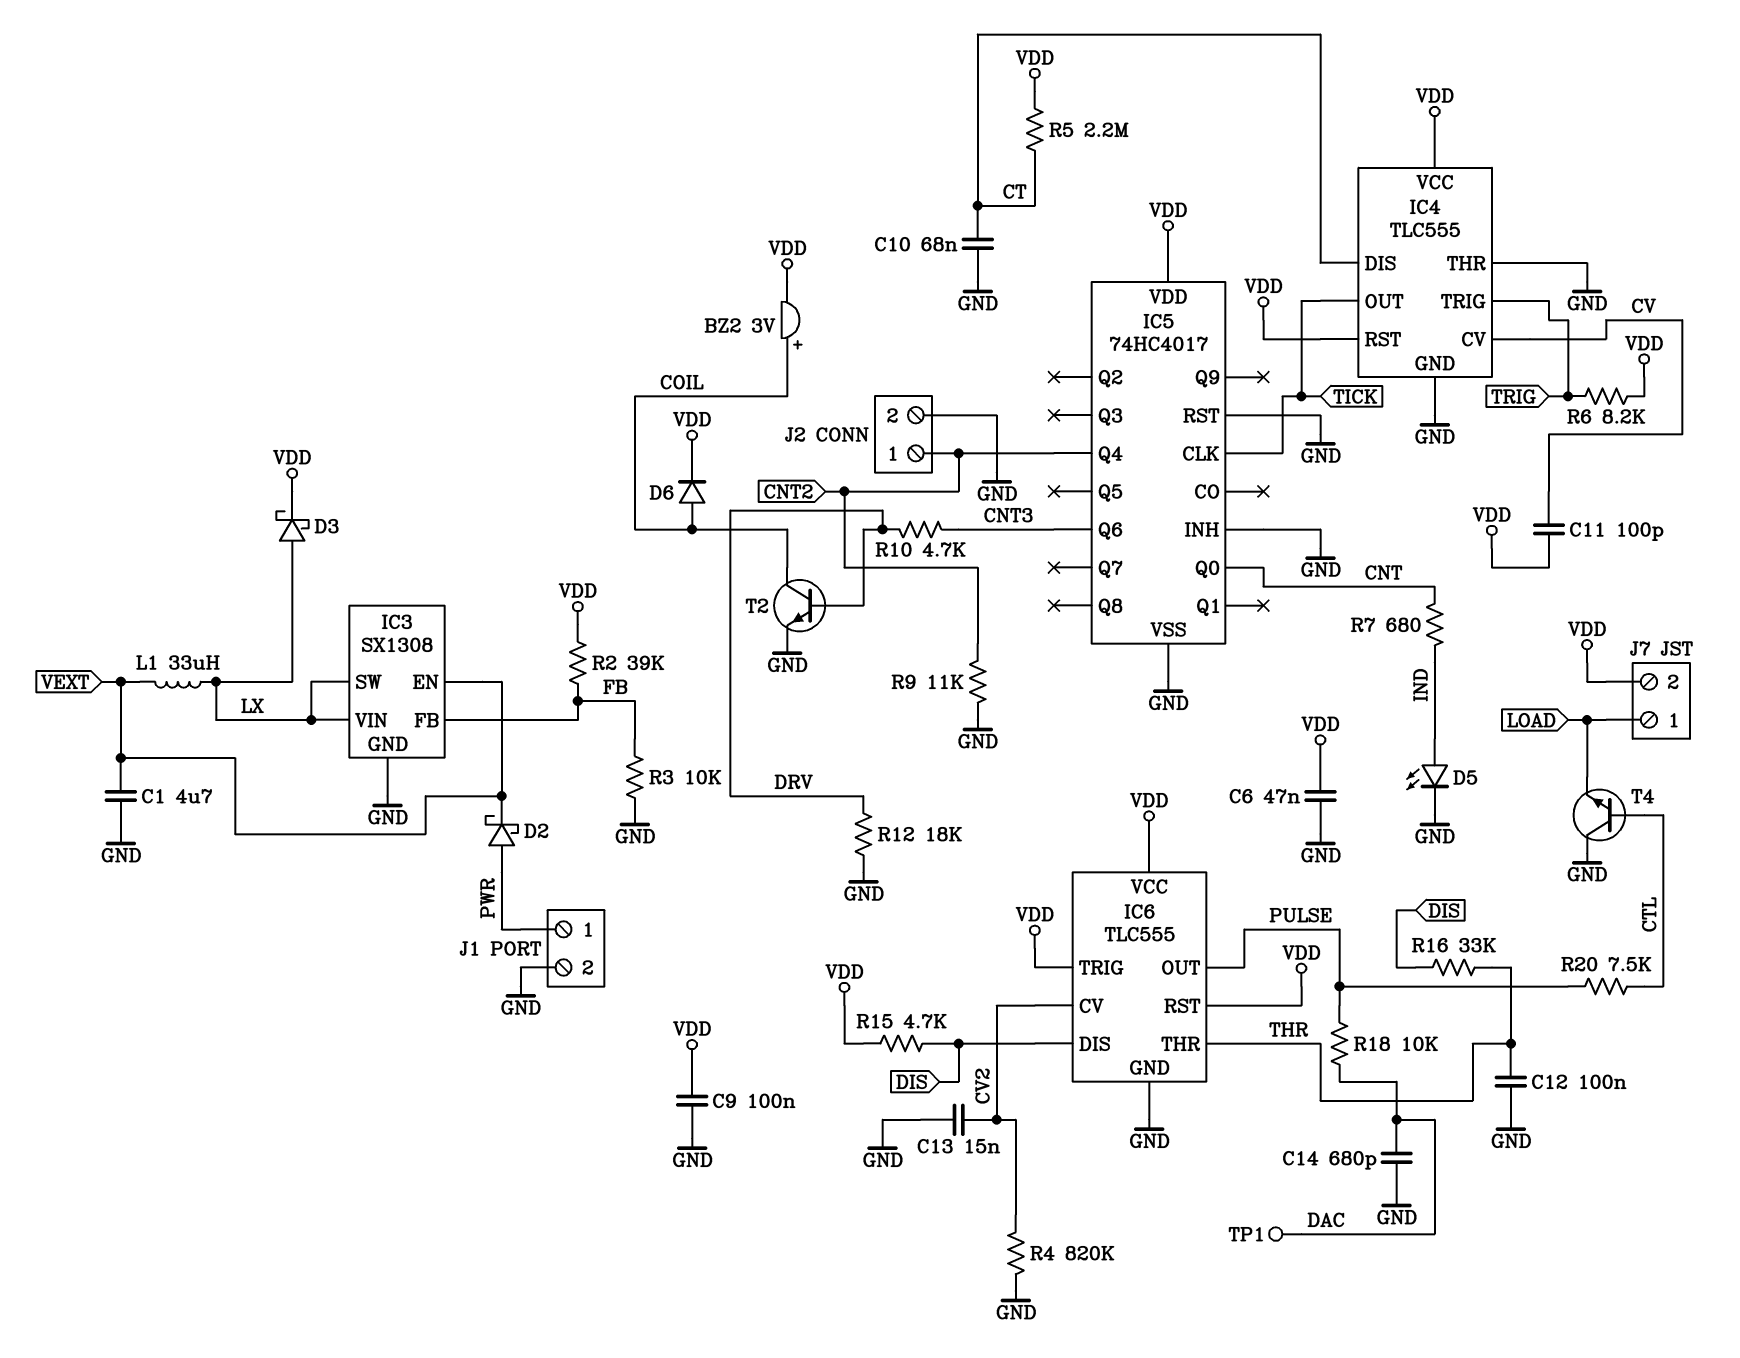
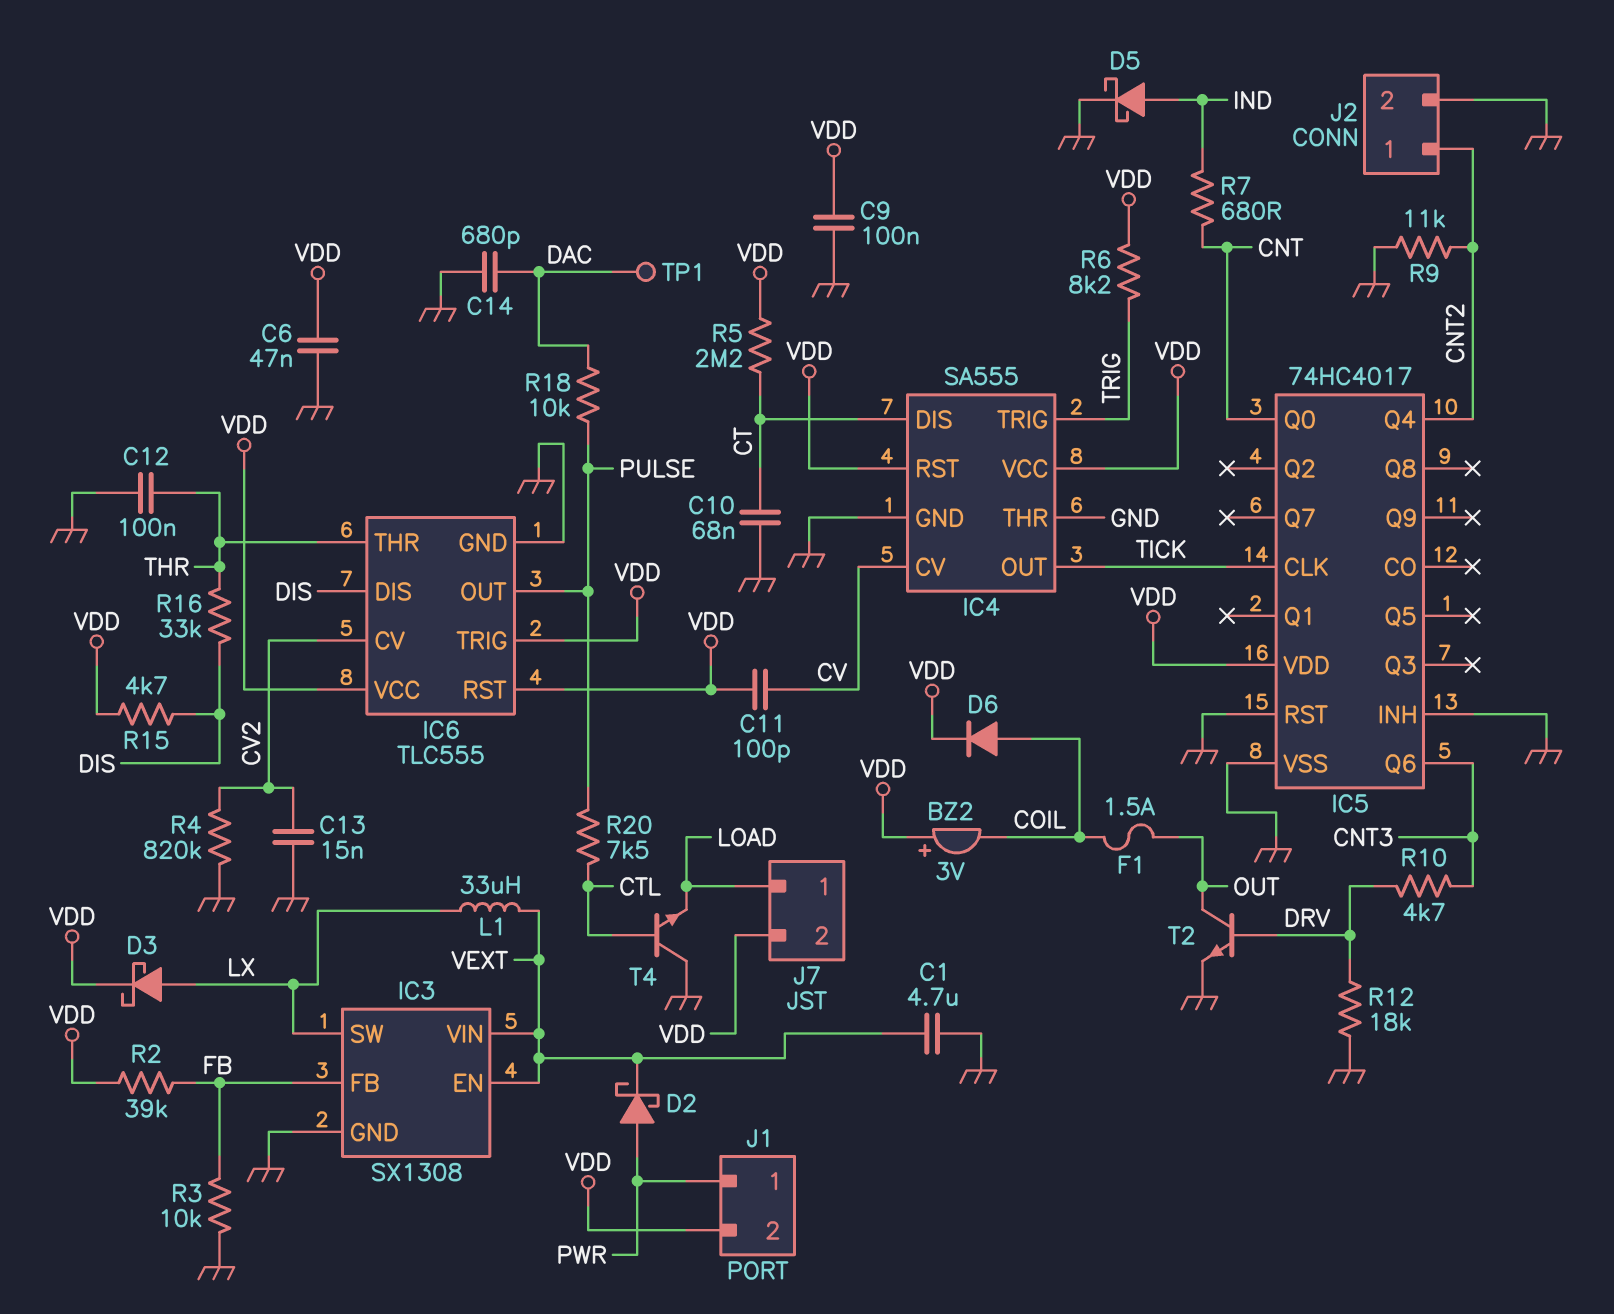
BZ2: buzzer 3V (plus COIL, minus VDD) -> buzzer 3V (plus VDD, minus COIL)
D5: LED (A IND, K GND) -> schottky (A IND, K GND)
F1: none -> 1.5A (COIL, OUT)
IC3 pin VIN: LX -> VEXT
IC4: TLC555 -> SA555
J1 pin 2: GND -> VDD
T2: NPN (B DRV, C COIL, E GND) -> NPN (B DRV, C OUT, E GND)

